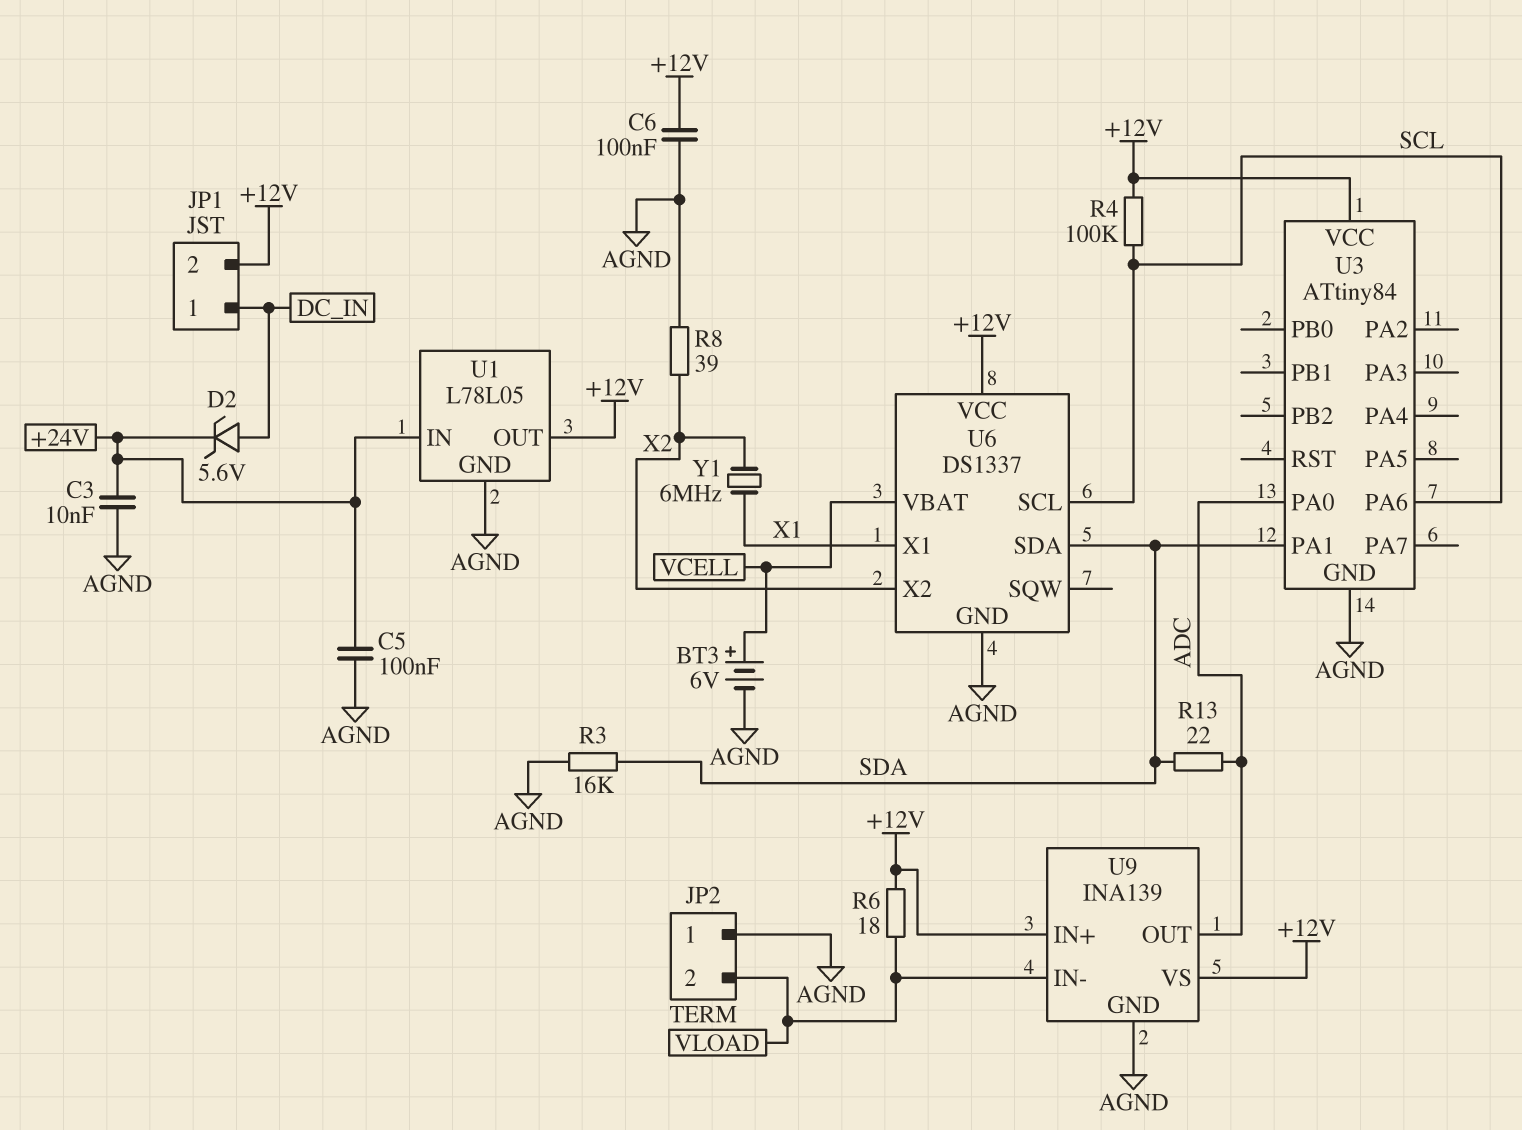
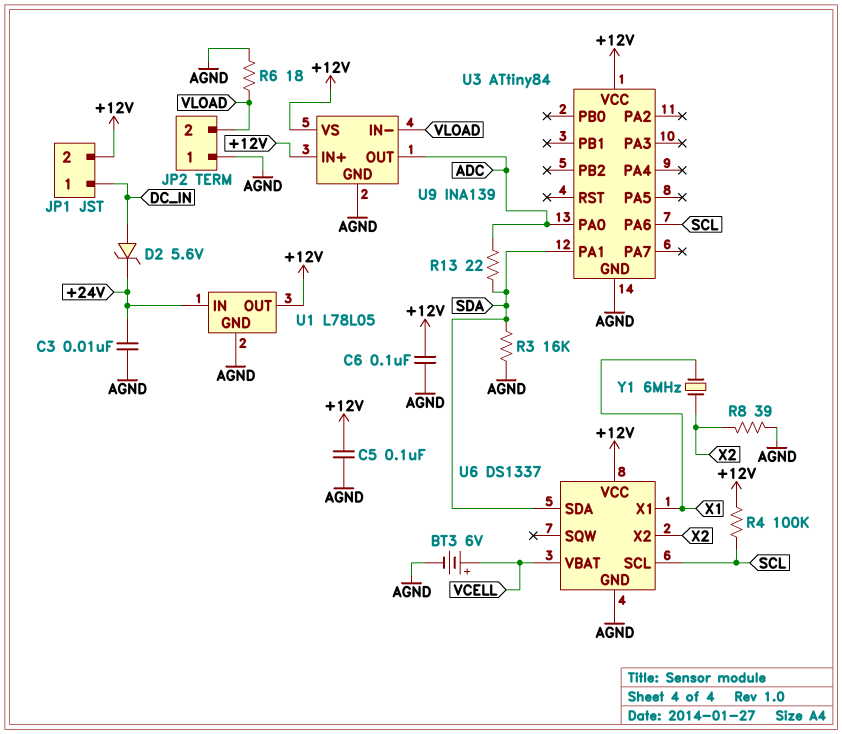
C5: 100nF (+24V, AGND) -> 100nF (+12V, AGND)
R6: 18 (+12V, VLOAD) -> 18 (AGND, VLOAD)

